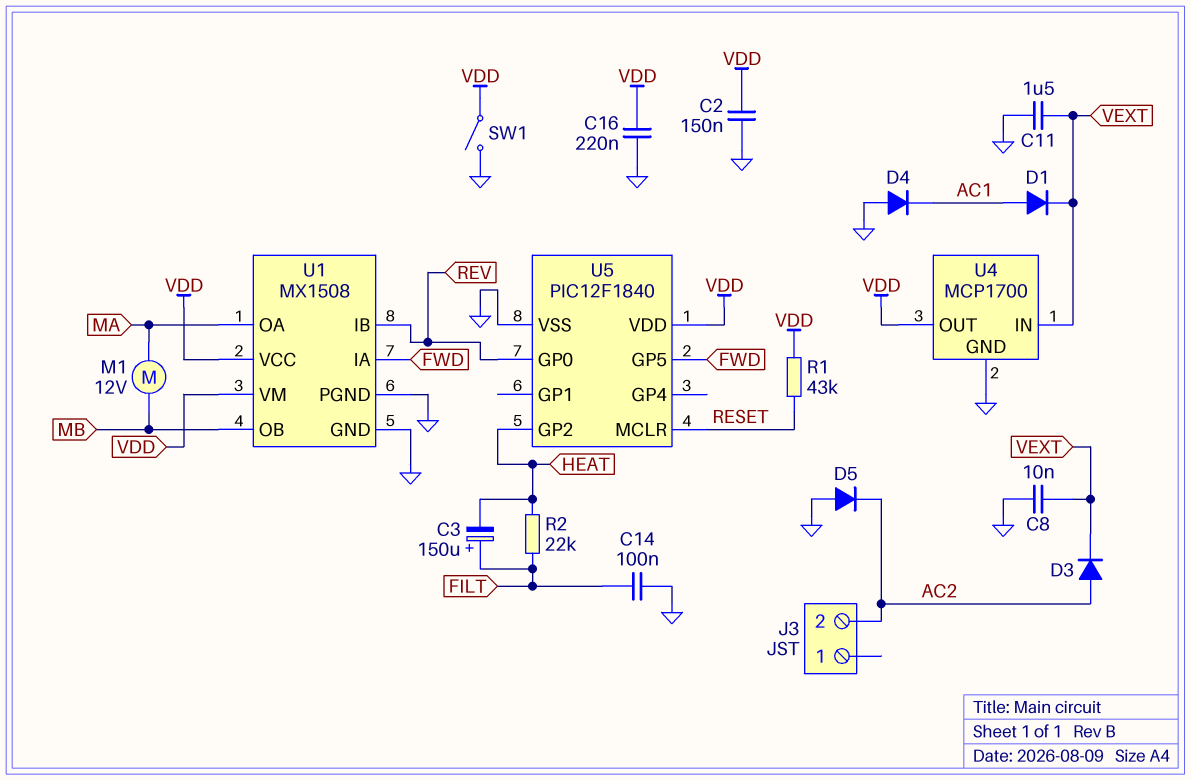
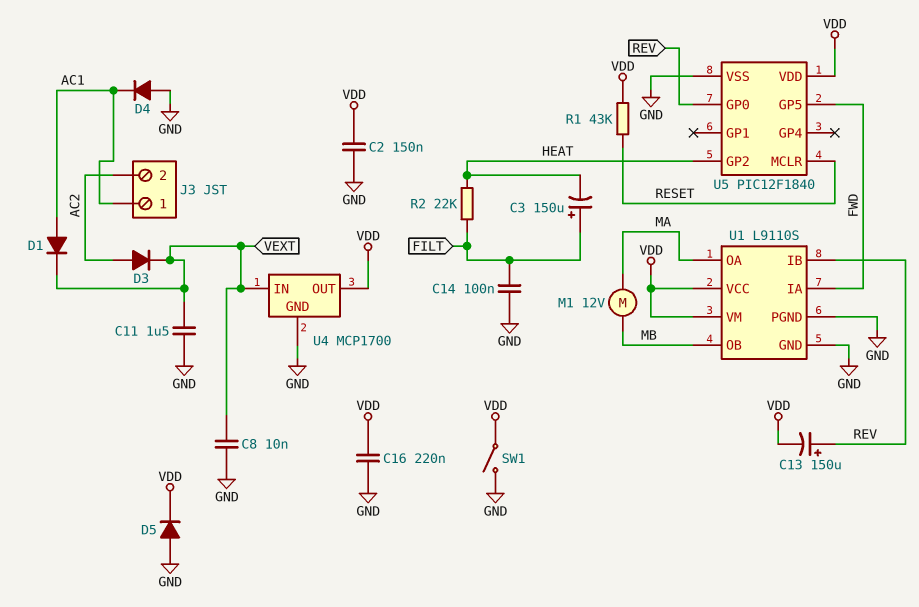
C13: none -> 150uF (plus REV, minus VDD)
D5: diode (A GND, K AC2) -> diode (A GND, K VDD)
J3 pin 1: none -> AC1
U1: MX1508 -> L9110S

